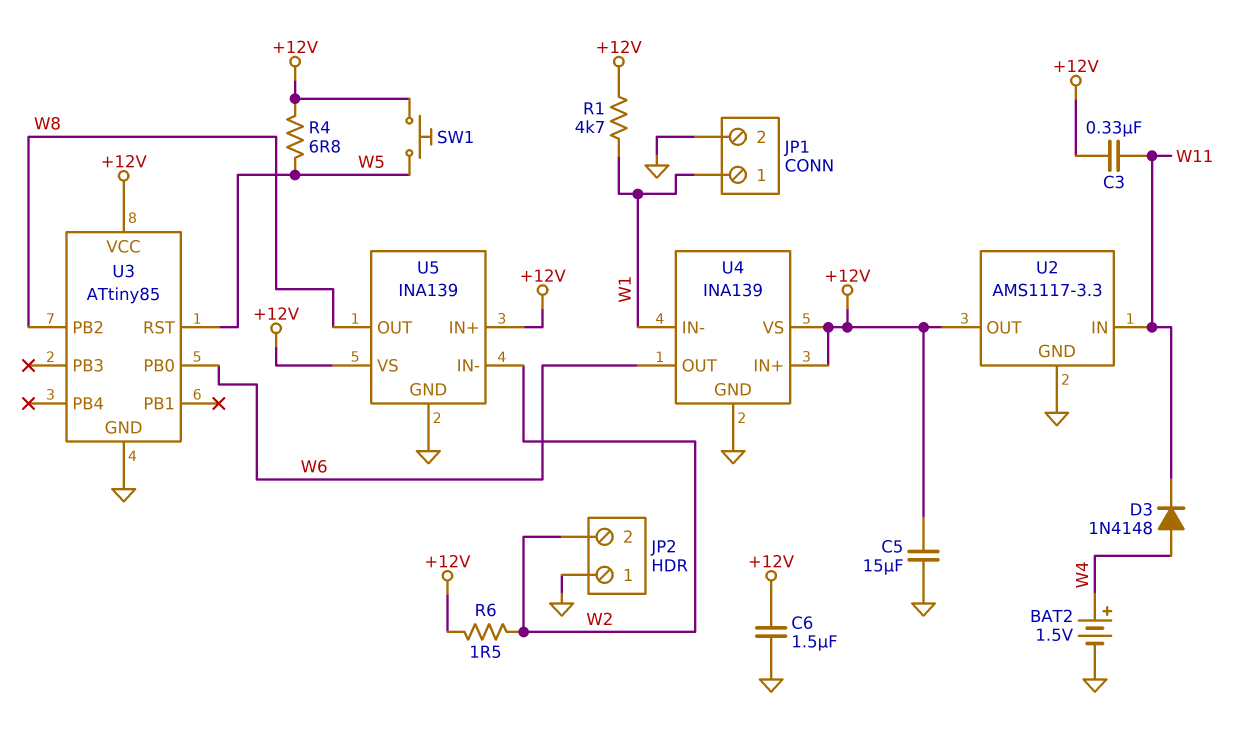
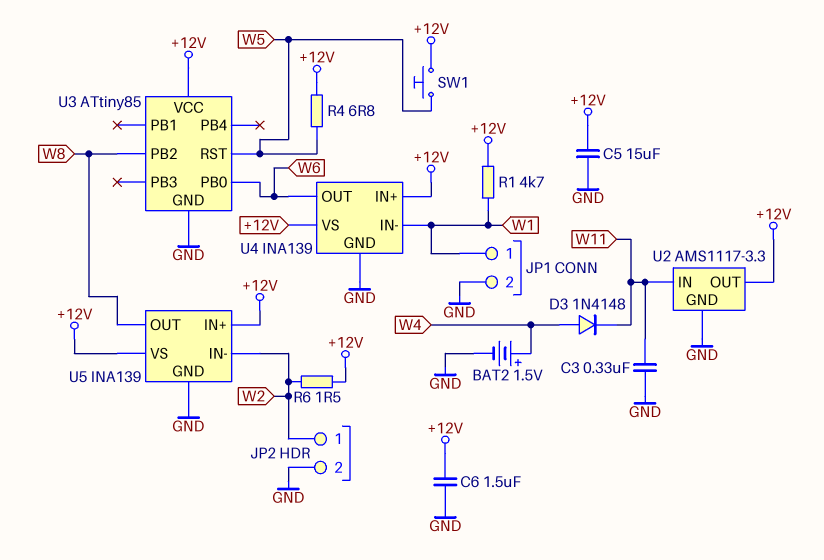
C3: 330nF (+12V, W11) -> 330nF (GND, W11)
JP2 pin 1: GND -> W2
JP2 pin 2: W2 -> GND

